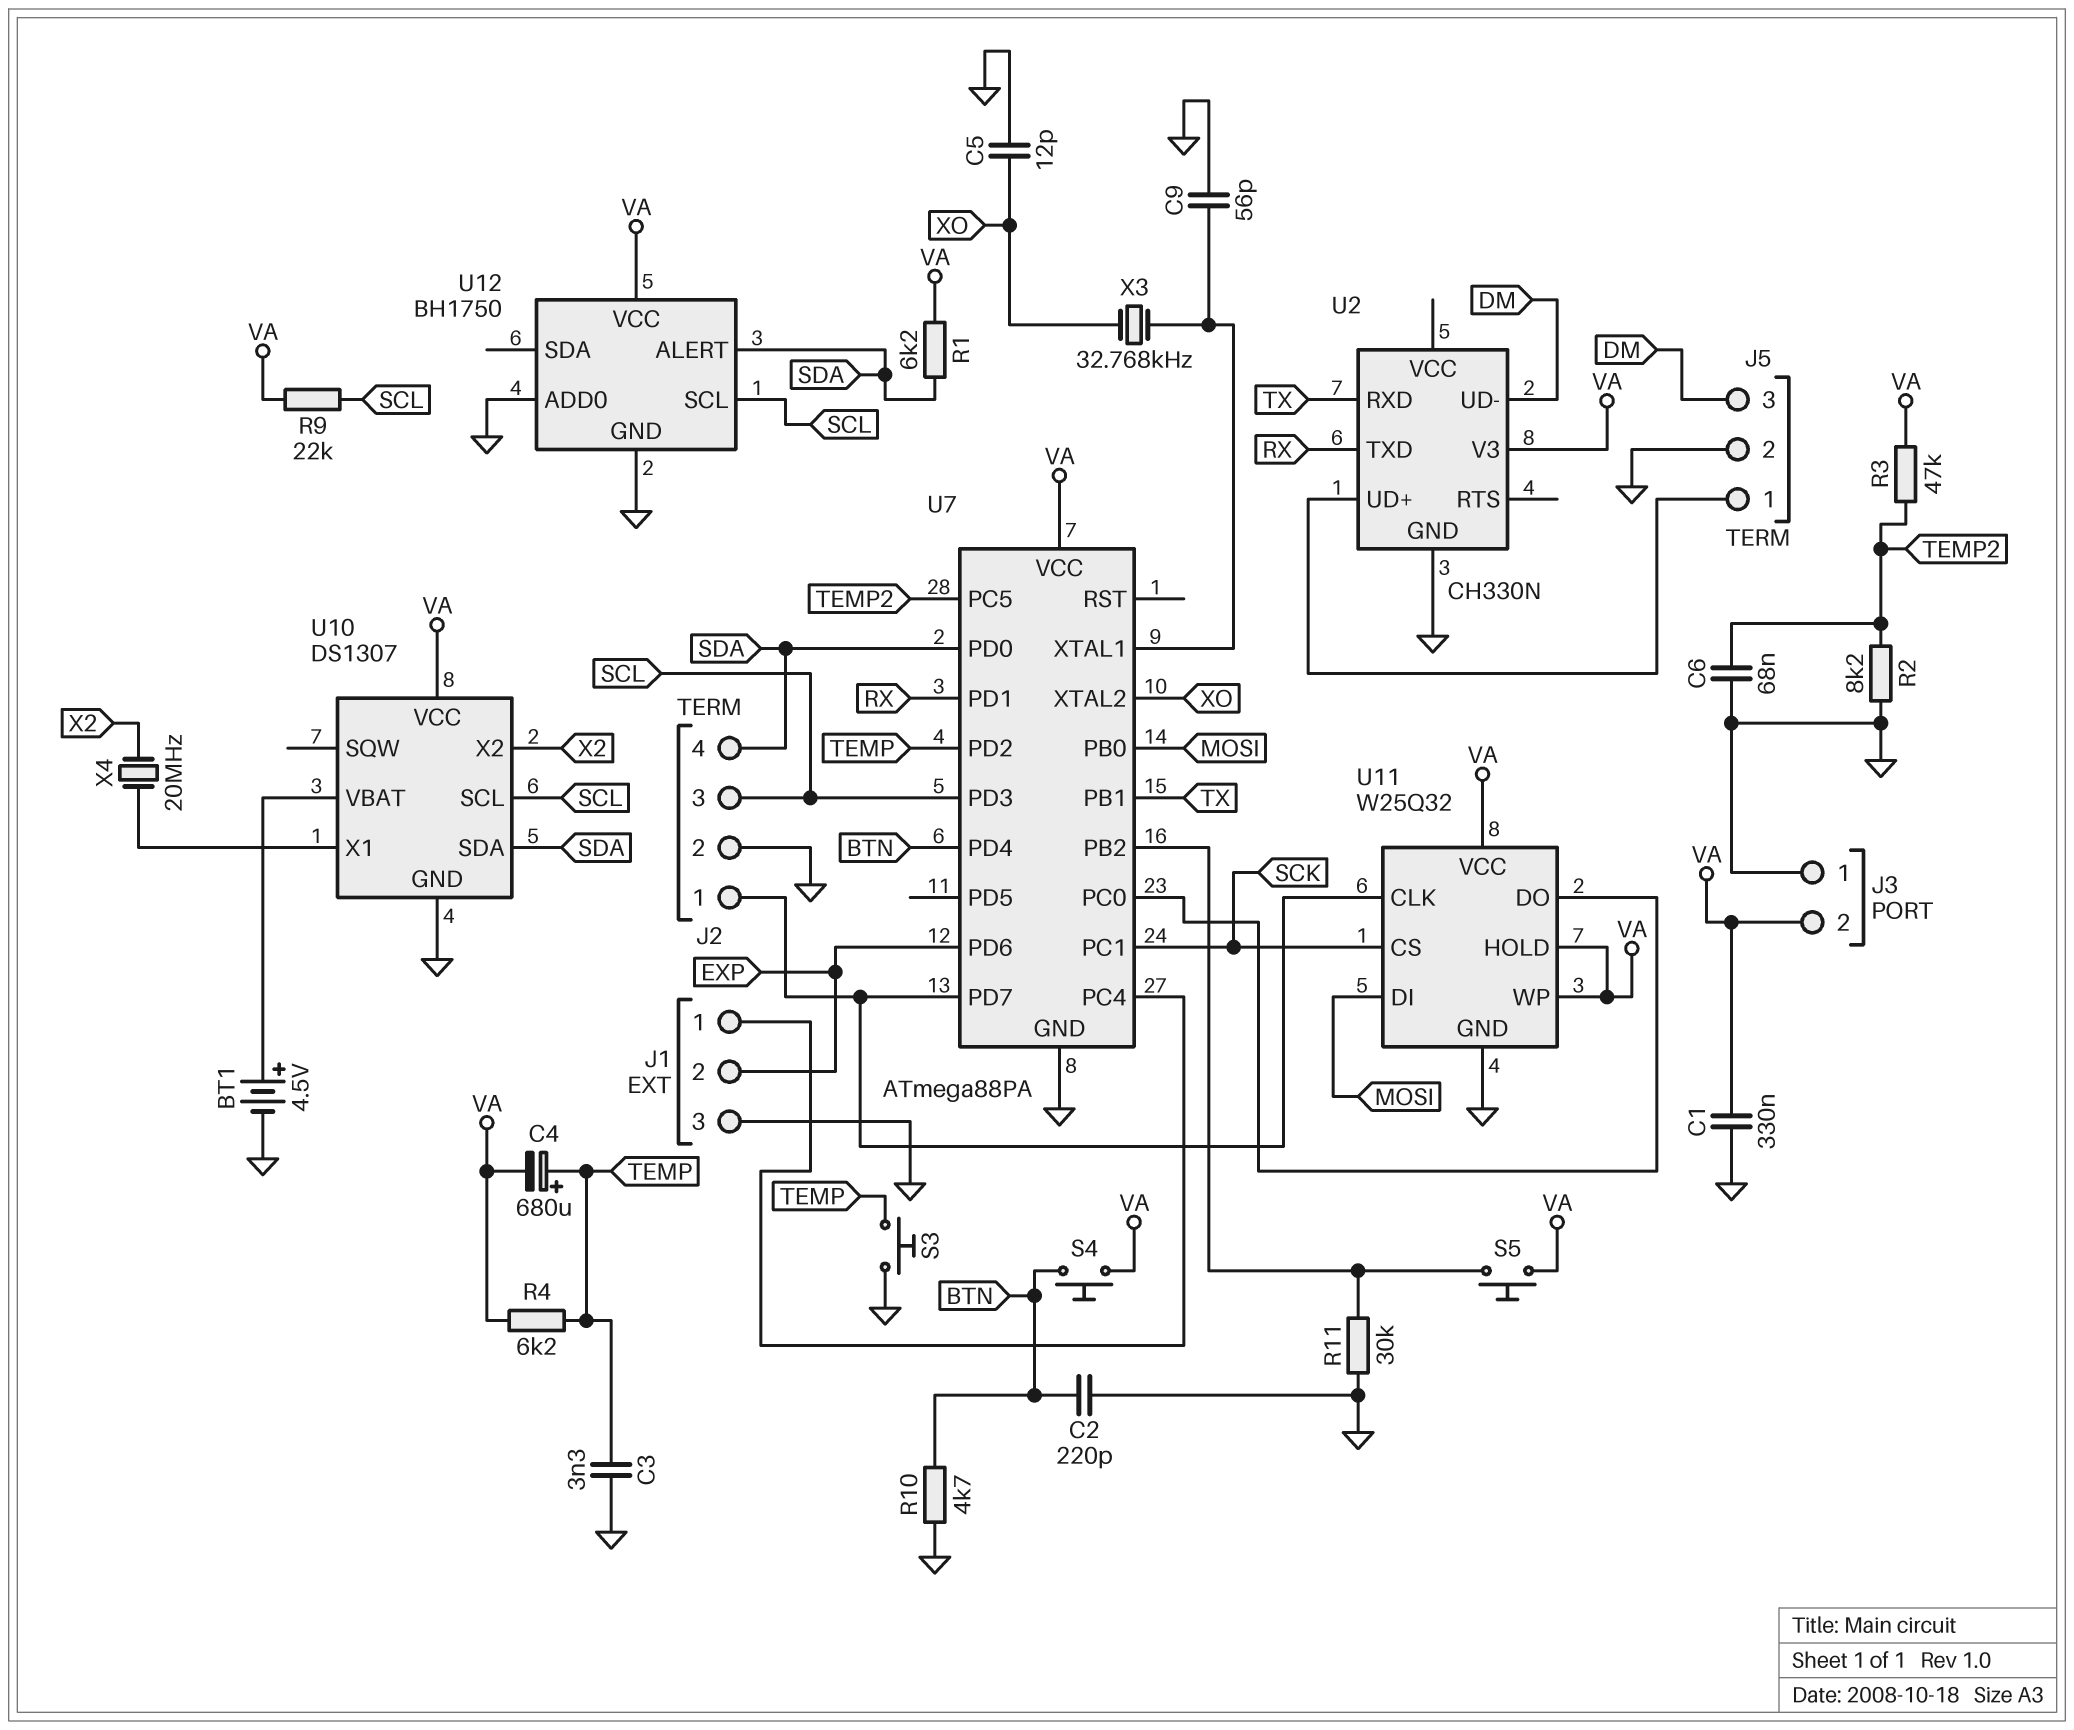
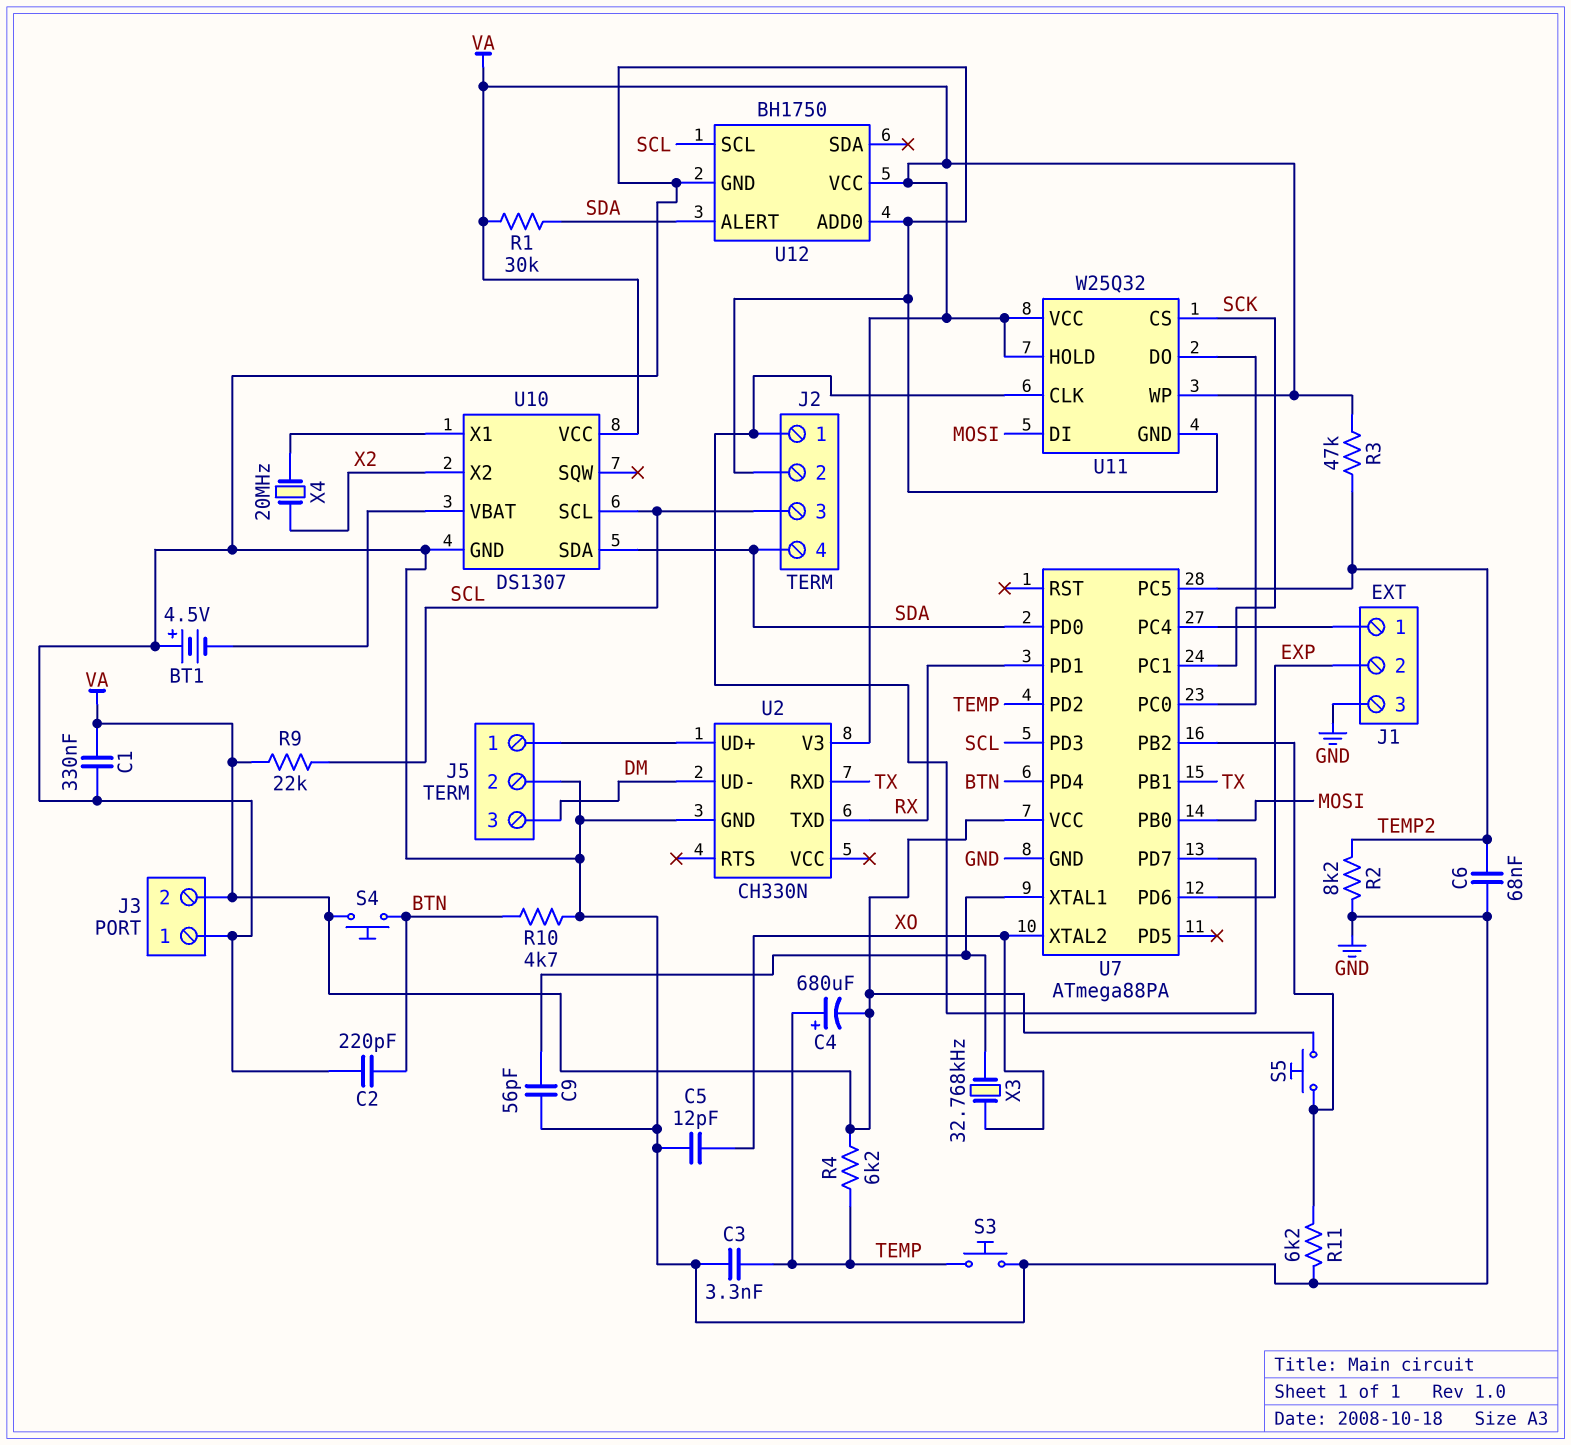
BT1: 4.5V (plus U10/VBAT, minus GND) -> 4.5V (plus GND, minus U10/VBAT)
R1: 6.2k (SDA, VA) -> 30k (SDA, VA)
R11: 30k (GND, U7/PB2) -> 6.2k (GND, U7/PB2)

